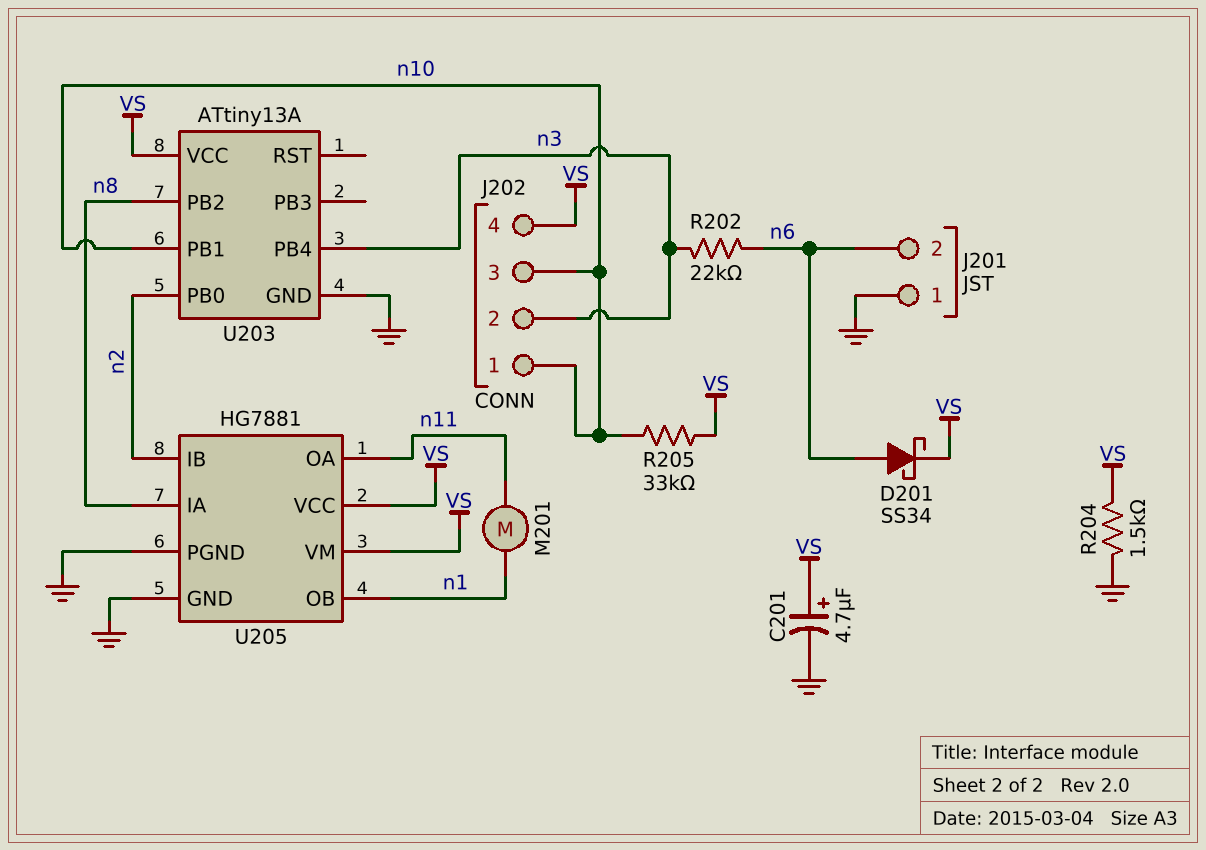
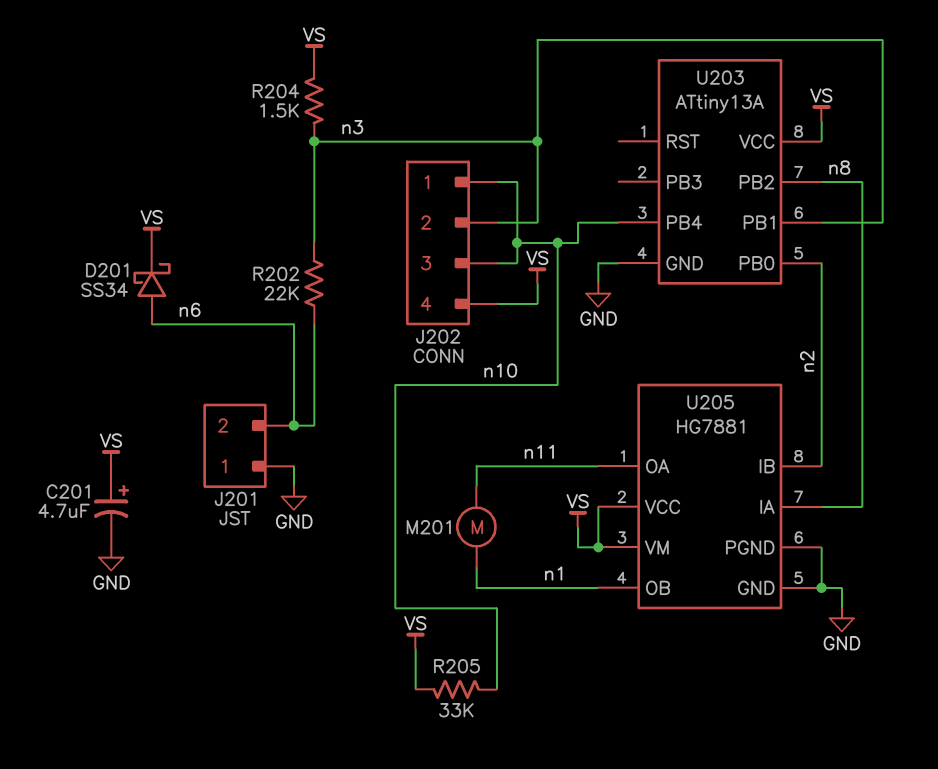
R204: 1.5k (GND, VS) -> 1.5k (VS, n3)
U203 pin PB1: n10 -> n3
U203 pin PB4: n3 -> n10

